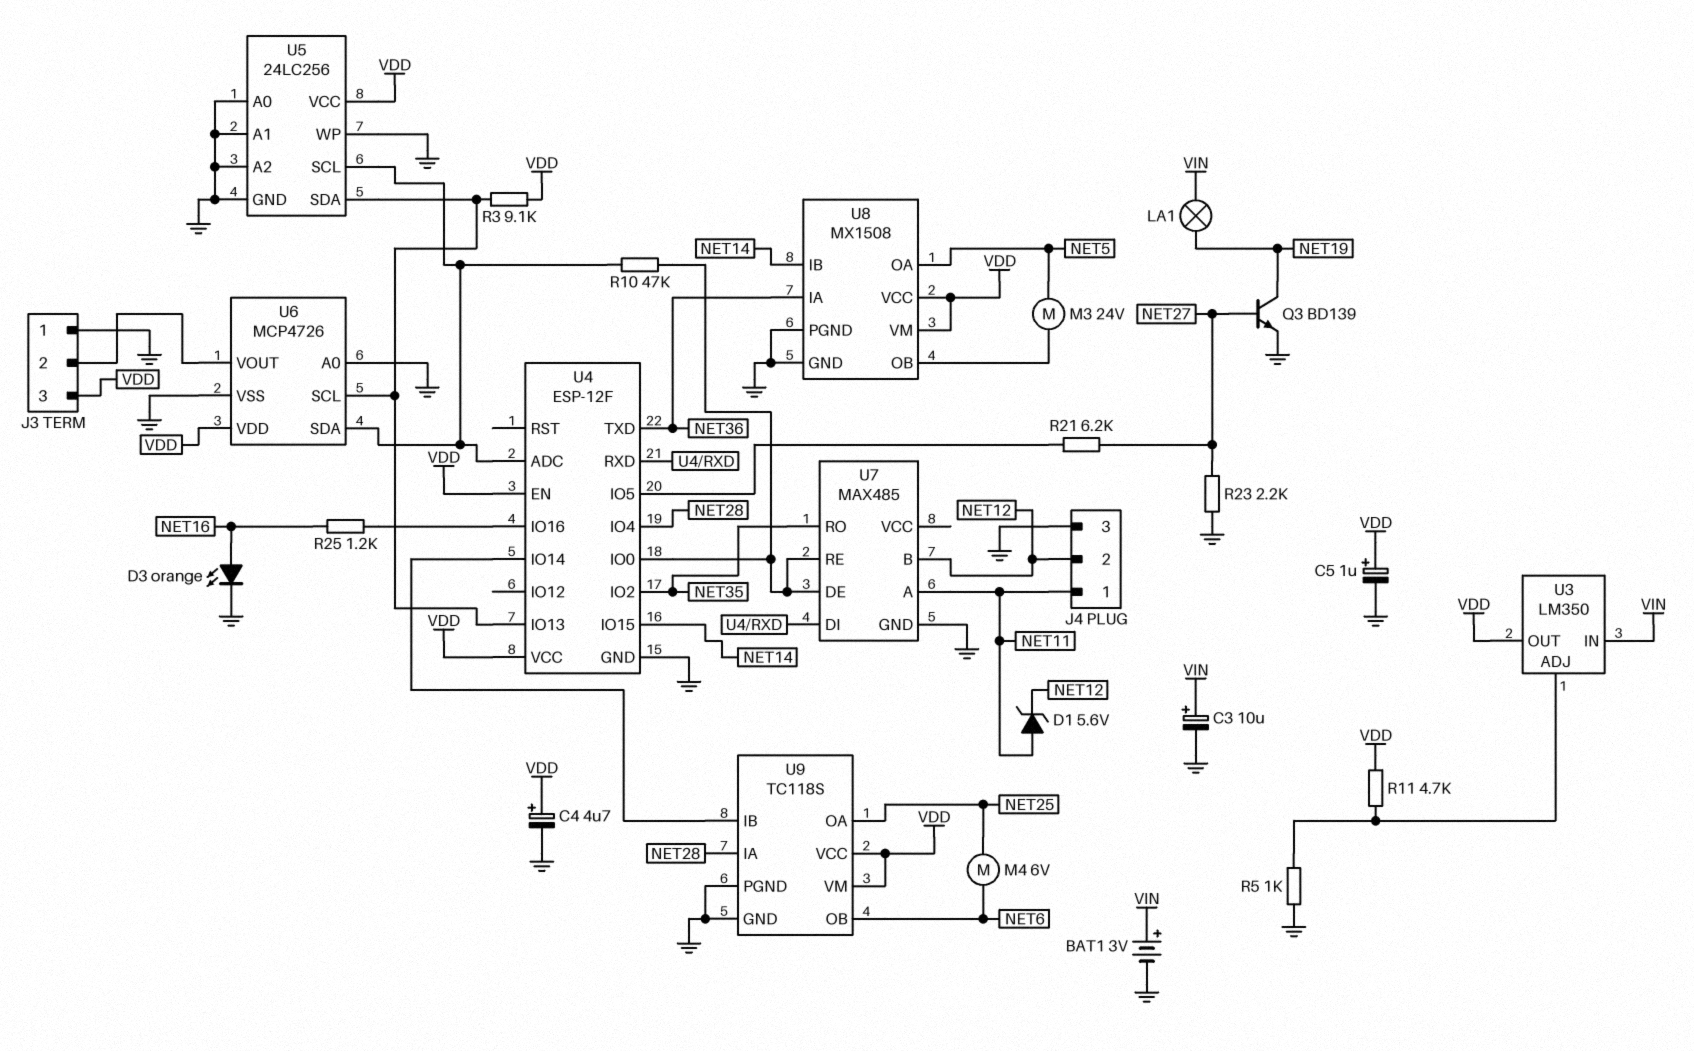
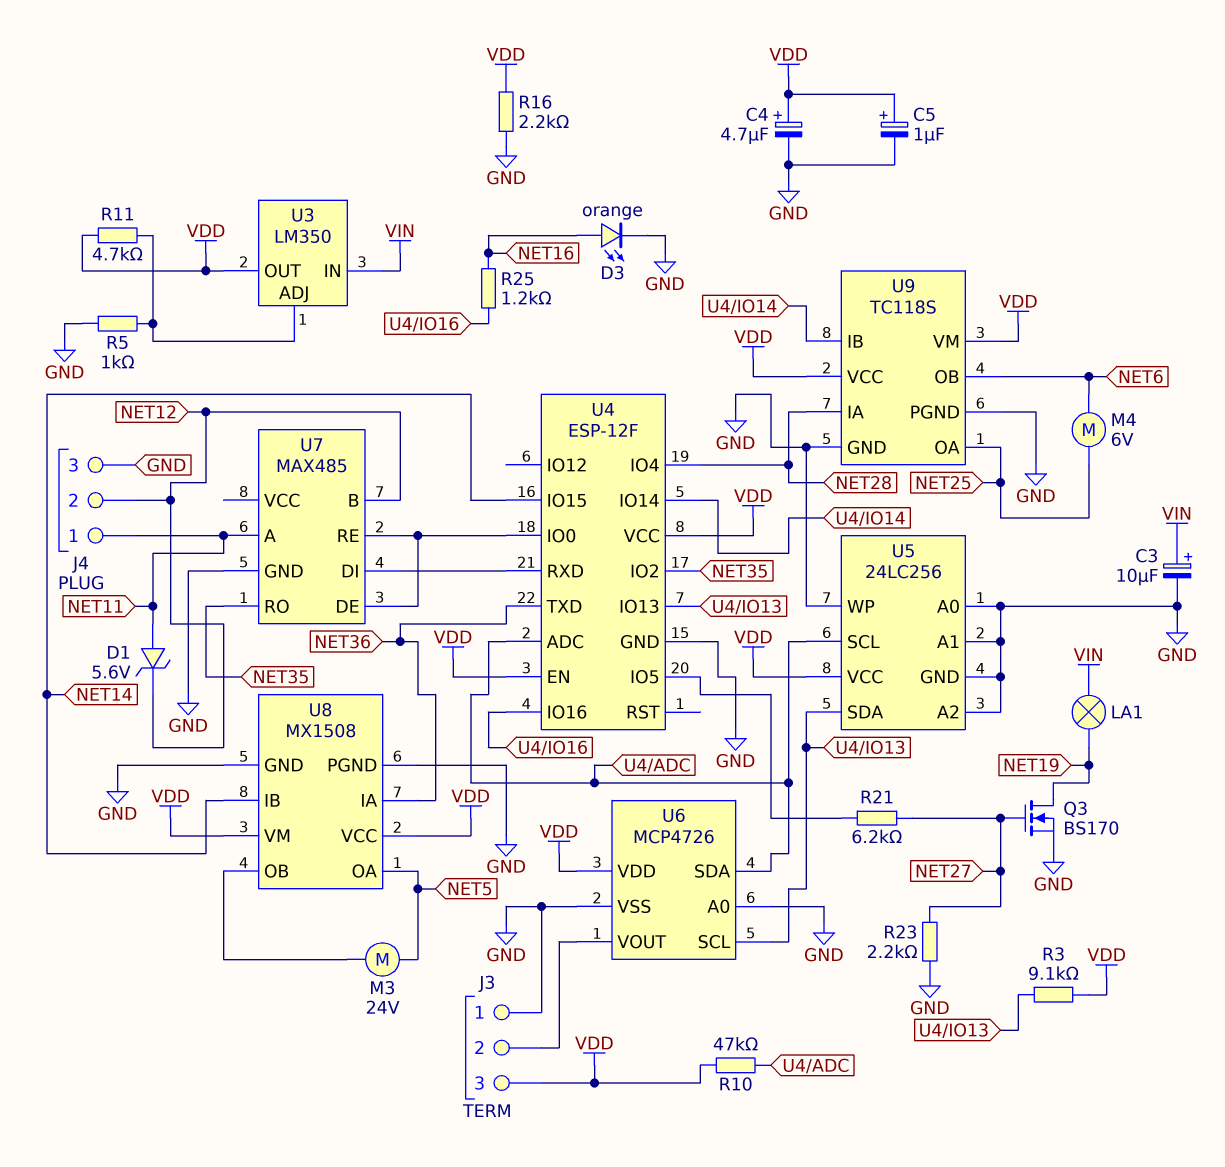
BAT1: 3V (plus VIN, minus GND) -> none
Q3: NPN BD139 (B NET27, C NET19, E GND) -> NMOS BS170 (G NET27, D NET19, S GND)
R10: 47k (U4/ADC, U4/IO0) -> 47k (U4/ADC, VDD)
R16: none -> 2.2k (GND, VDD)

